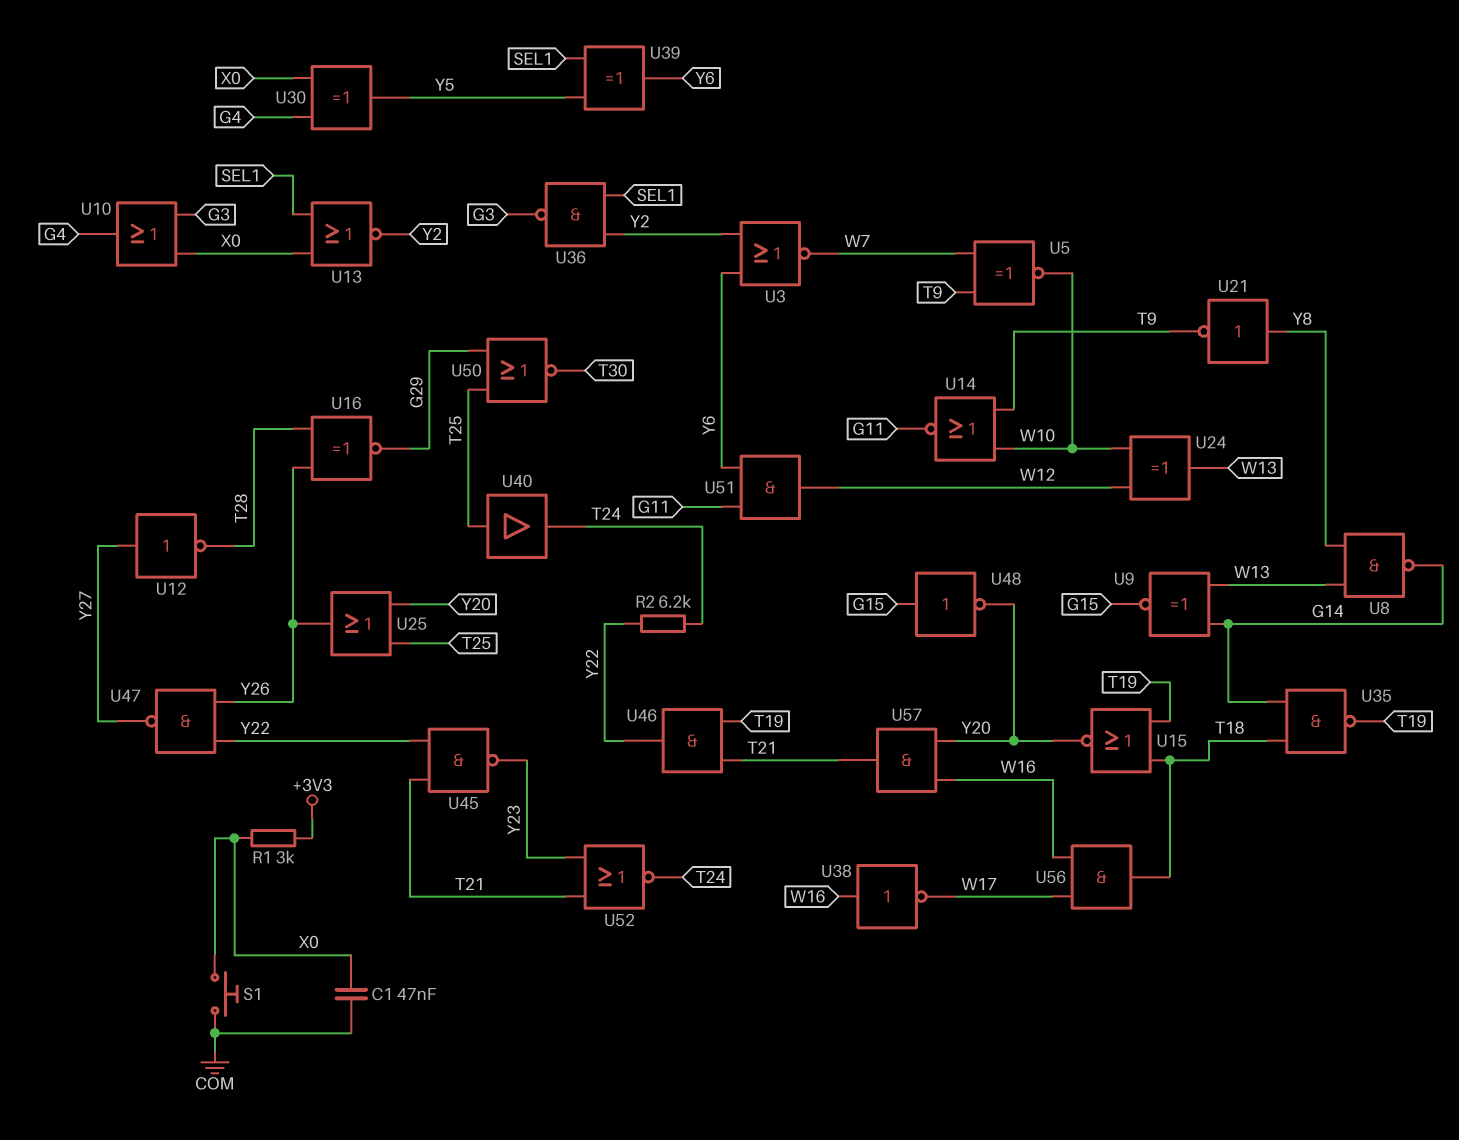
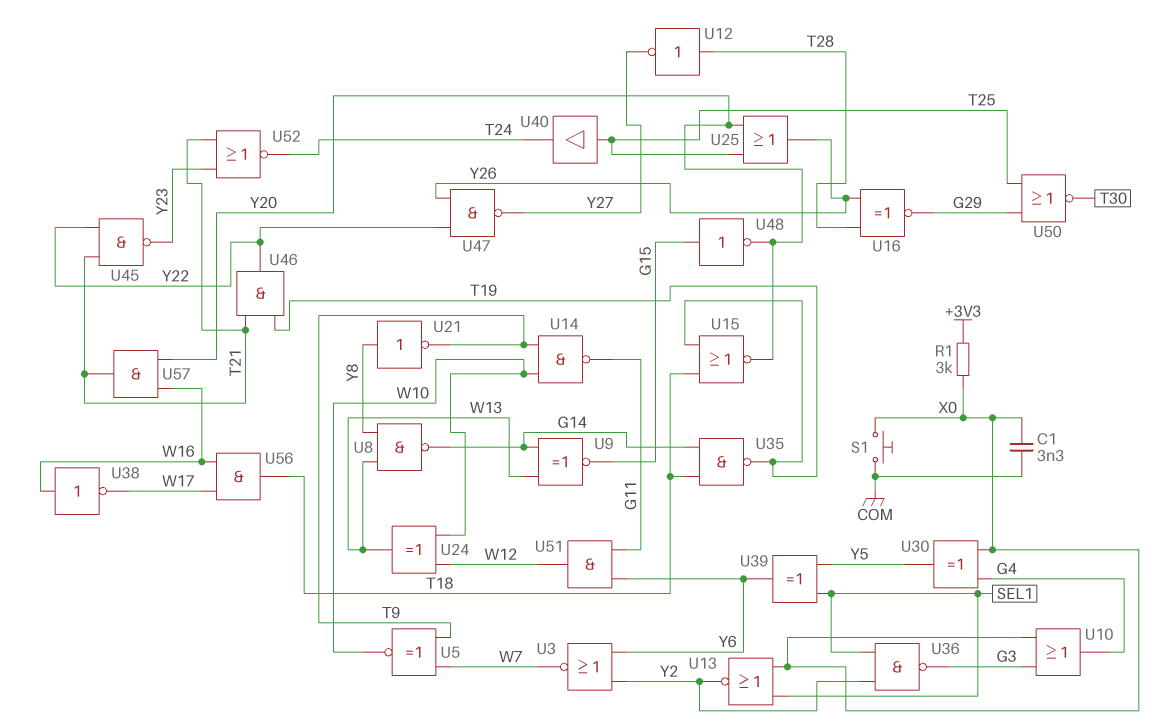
C1: 47nF (COM, X0) -> 3.3nF (COM, X0)
R2: 6.2k (T24, Y22) -> none
U12: NOT (in Y27, out T28) -> NOT (in T28, out Y27)
U14: NOR (in T9, in W10, out G11) -> NAND (in T9, in W10, out G11)

